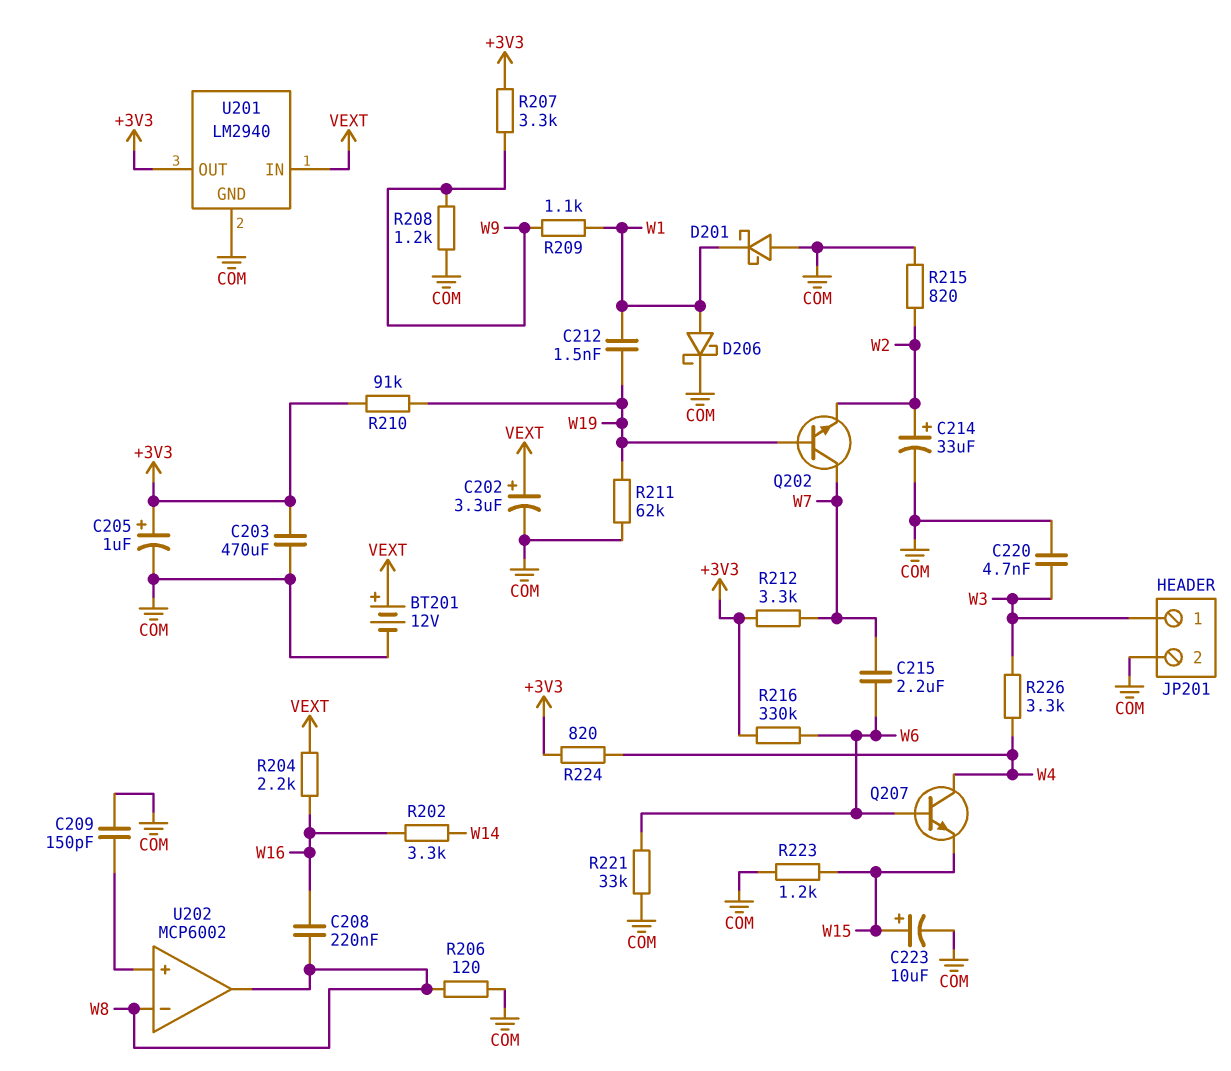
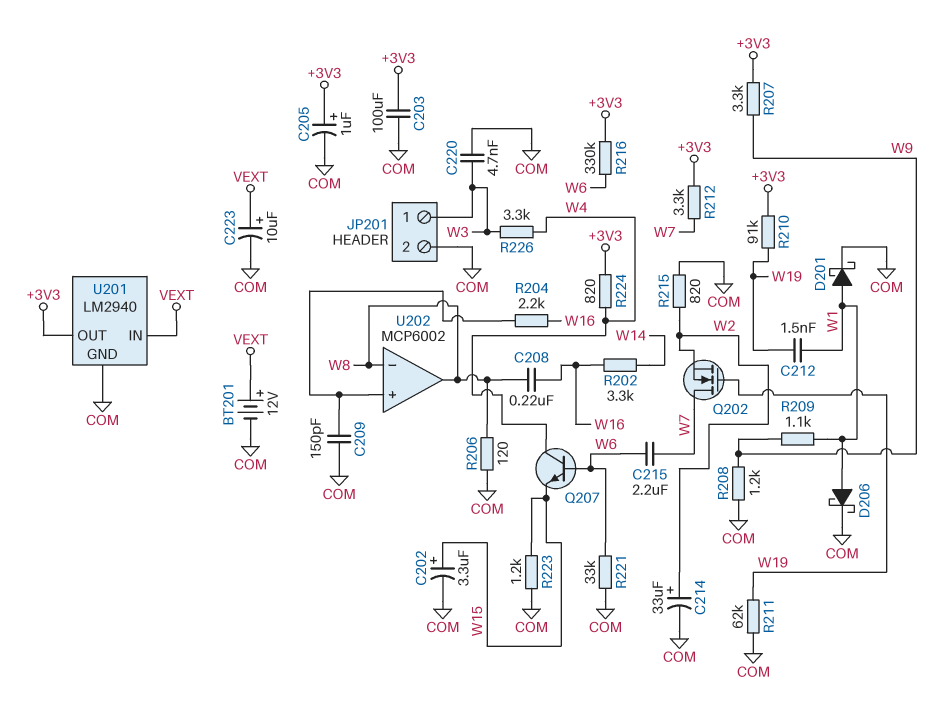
C202: 3.3uF (plus VEXT, minus COM) -> 3.3uF (plus W15, minus COM)
C203: 470uF (+3V3, COM) -> 100uF (+3V3, COM)
C223: 10uF (plus W15, minus COM) -> 10uF (plus VEXT, minus COM)
D201: schottky (A COM, K W1) -> schottky (A W1, K COM)
Q202: NPN (B W19, C W7, E W2) -> NMOS (G W19, D W7, S W2)
R204: 2.2k (VEXT, W16) -> 2.2k (U202/in+, W16)

